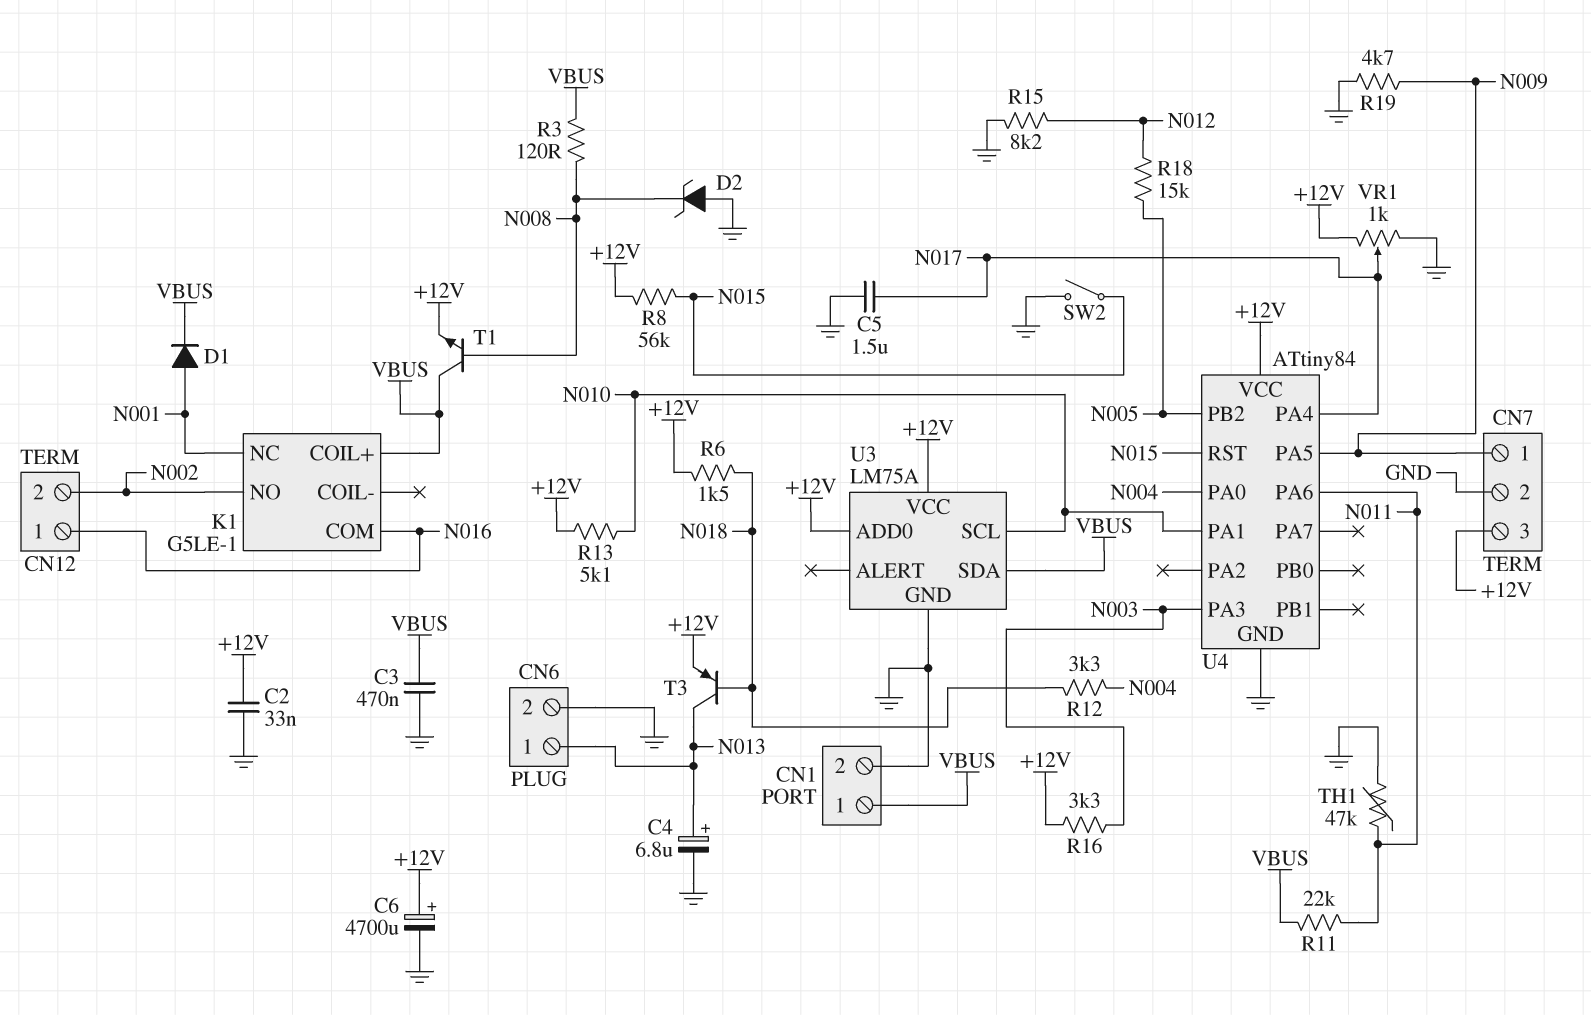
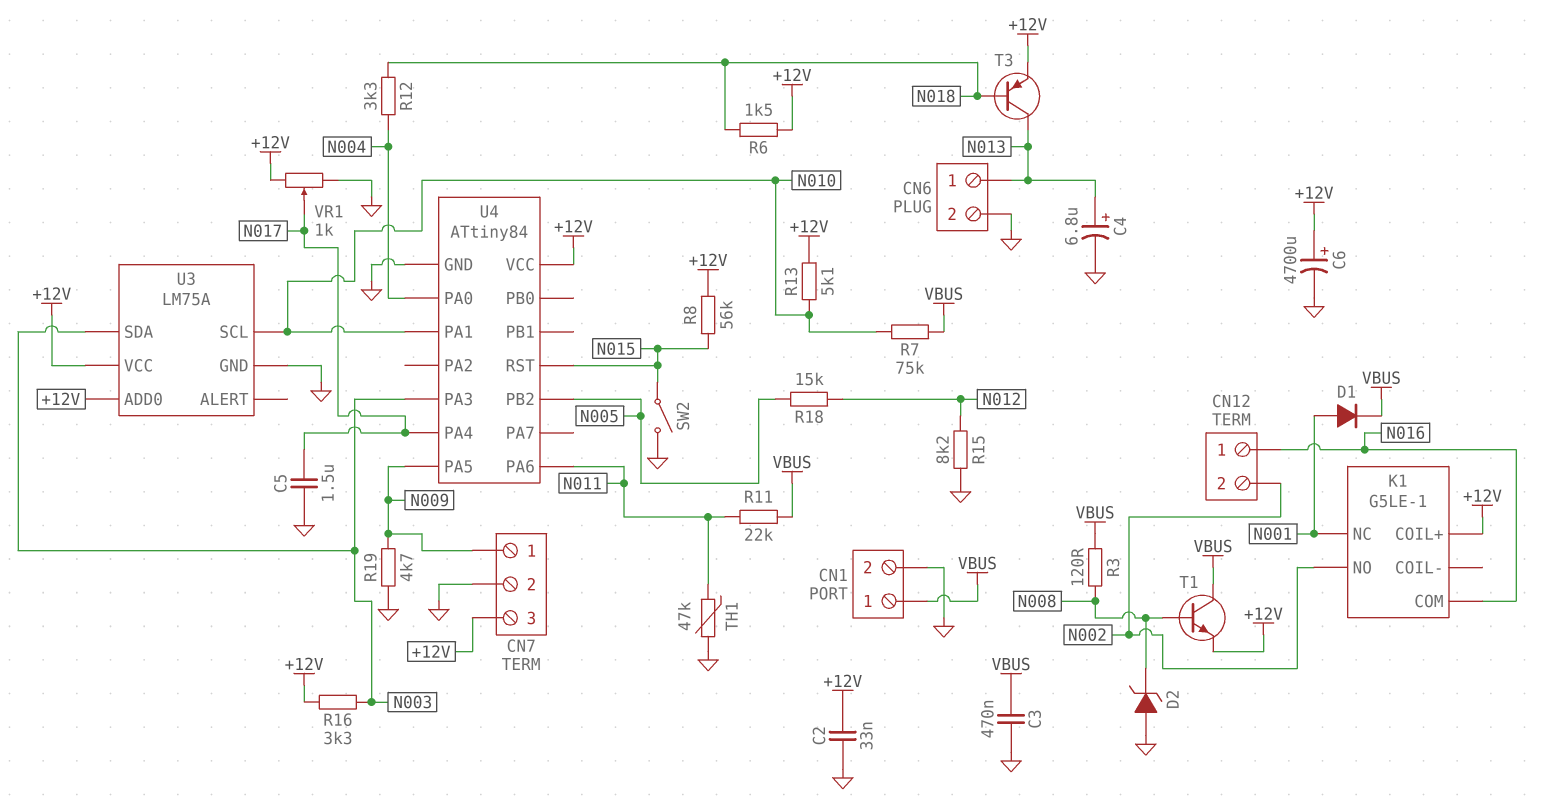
K1 pin COIL+: VBUS -> +12V
R7: none -> 75k (N010, VBUS)
U3 pin SDA: VBUS -> N003

